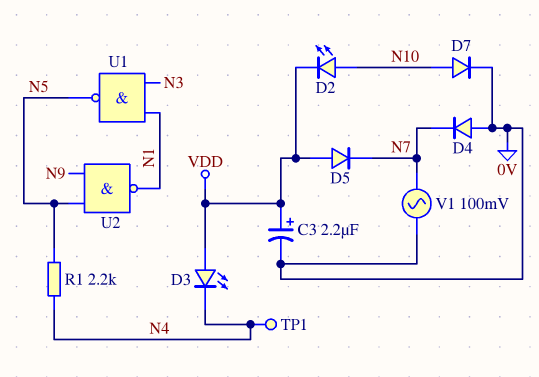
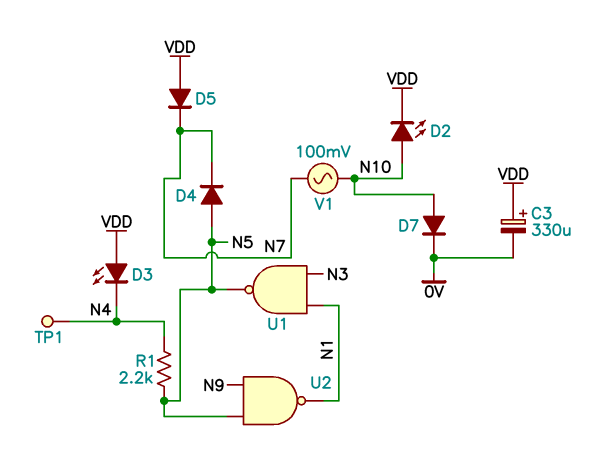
C3: 2.2uF (plus VDD, minus 0V) -> 330uF (plus VDD, minus 0V)
D4: diode (A 0V, K N7) -> diode (A N5, K N7)
V1: AC 100mV (0V, N7) -> AC 100mV (N7, N10)

